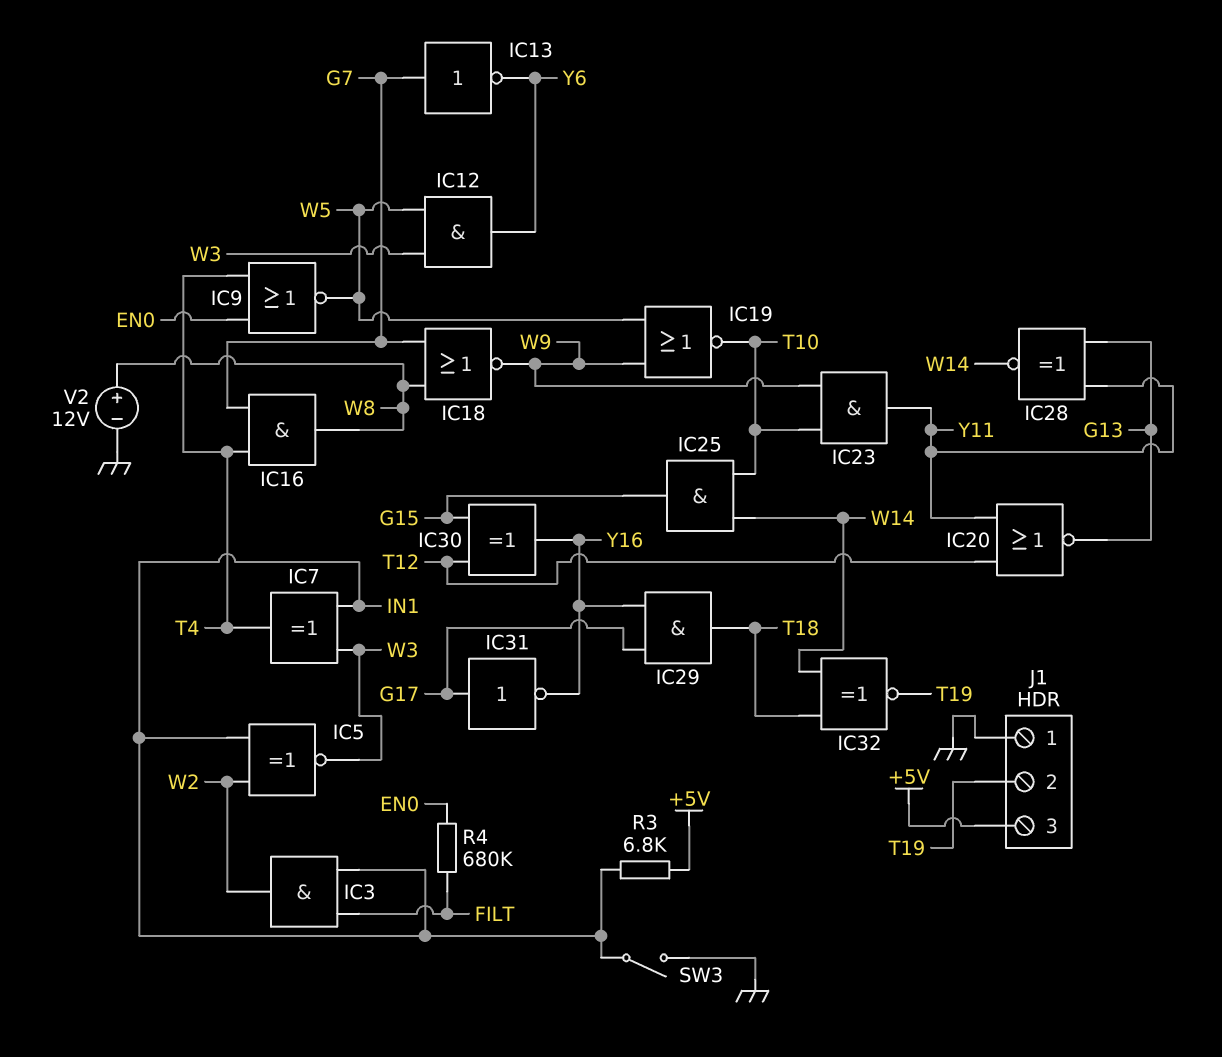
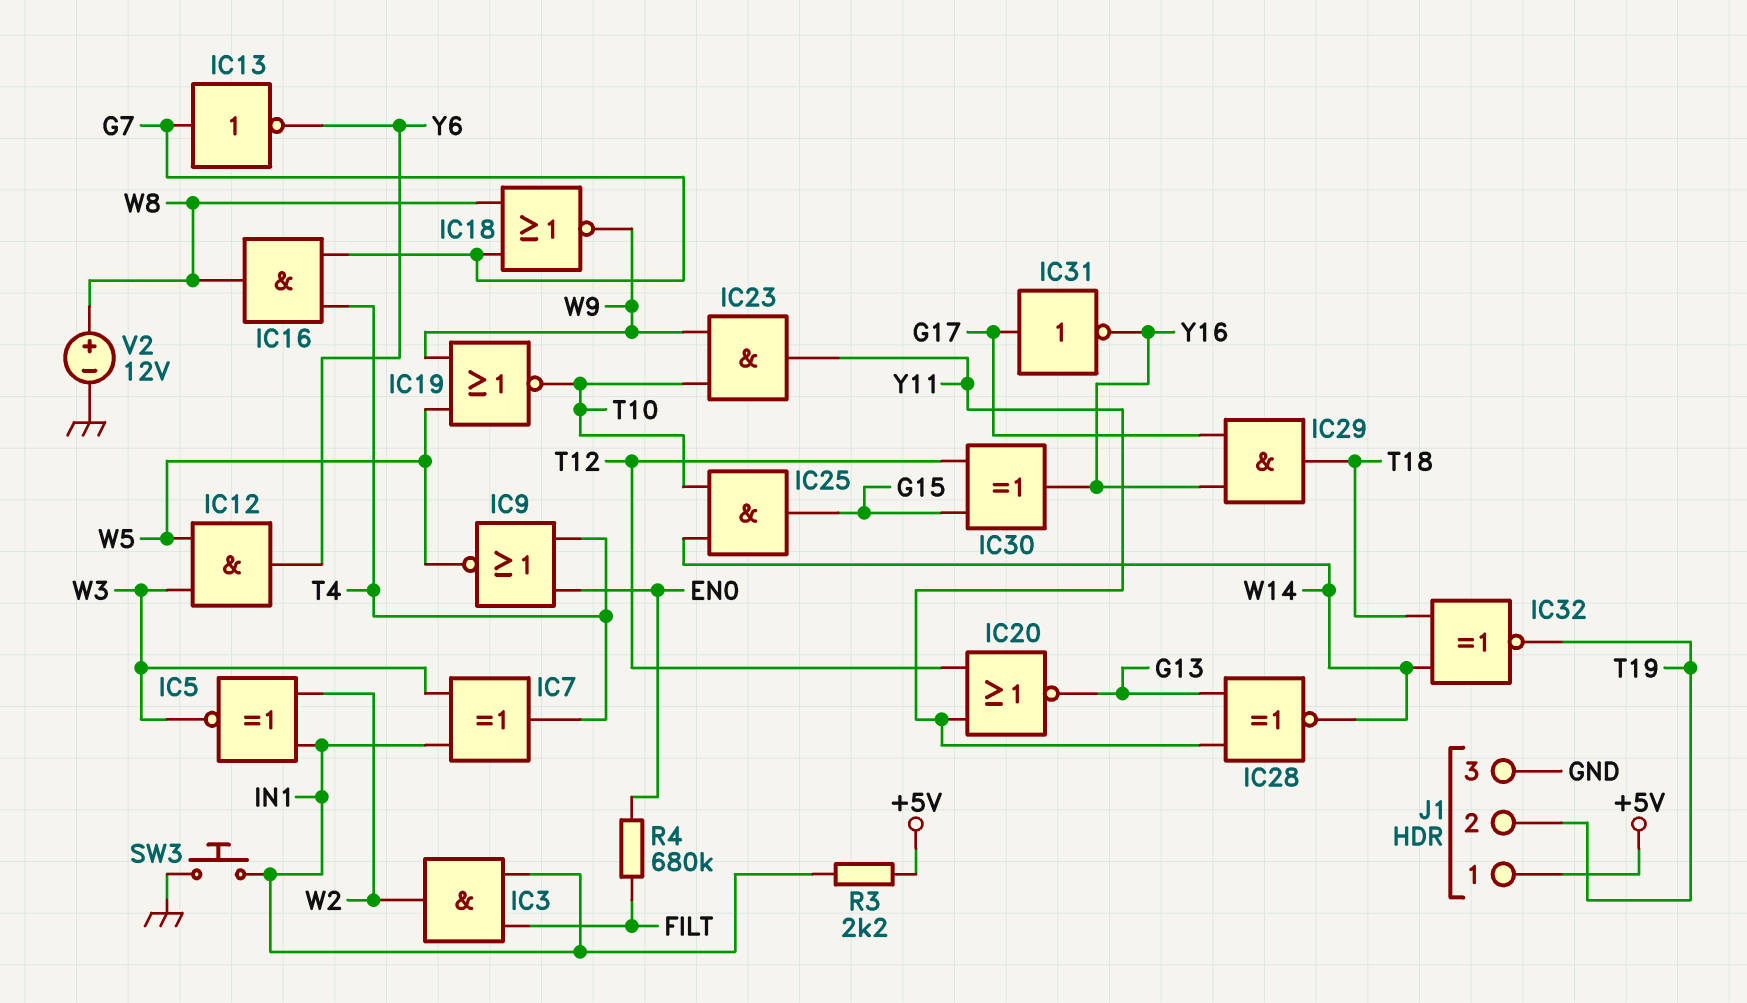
J1 pin 1: GND -> +5V
J1 pin 3: +5V -> GND
R3: 6.8k (+5V, IN1) -> 2.2k (+5V, IN1)
SW3: switch (GND, IN1) -> button (GND, IN1)

